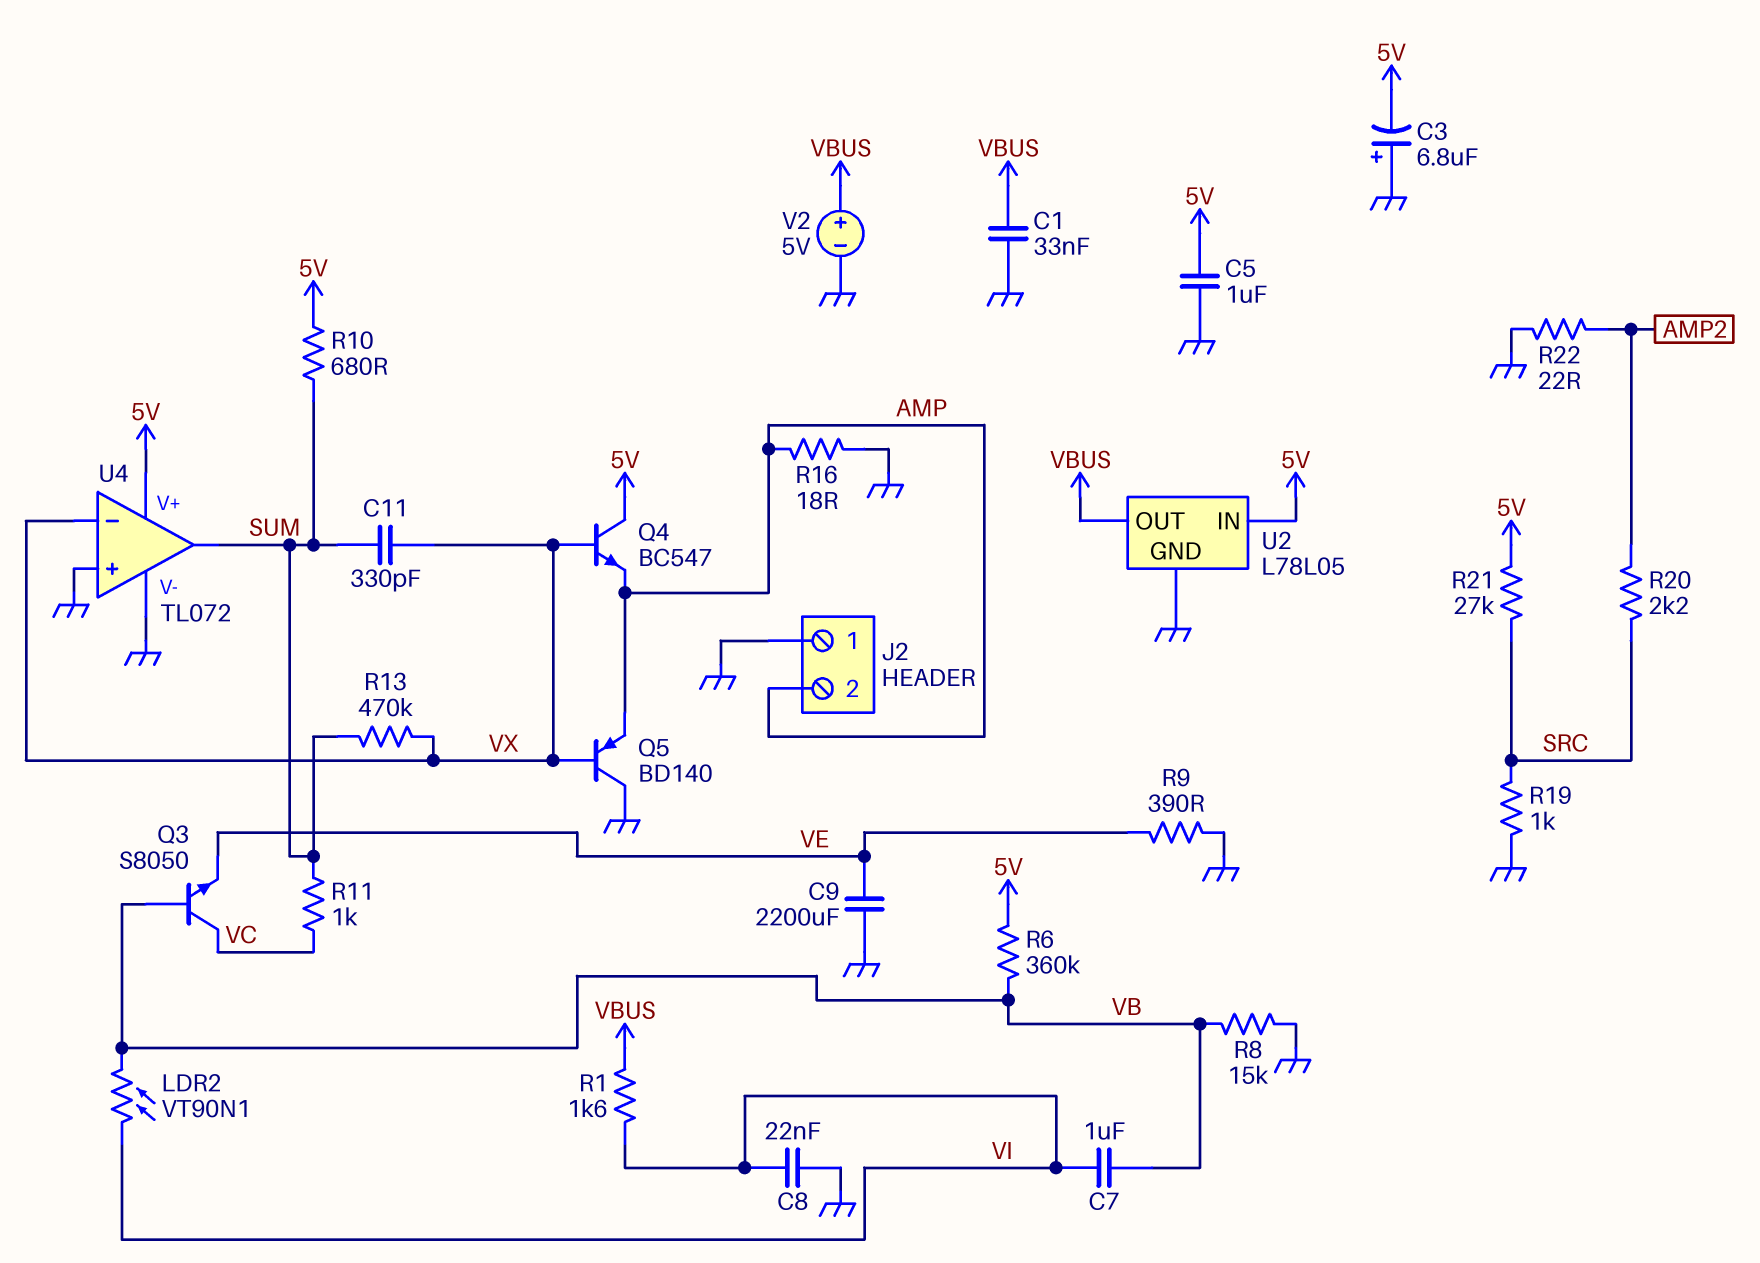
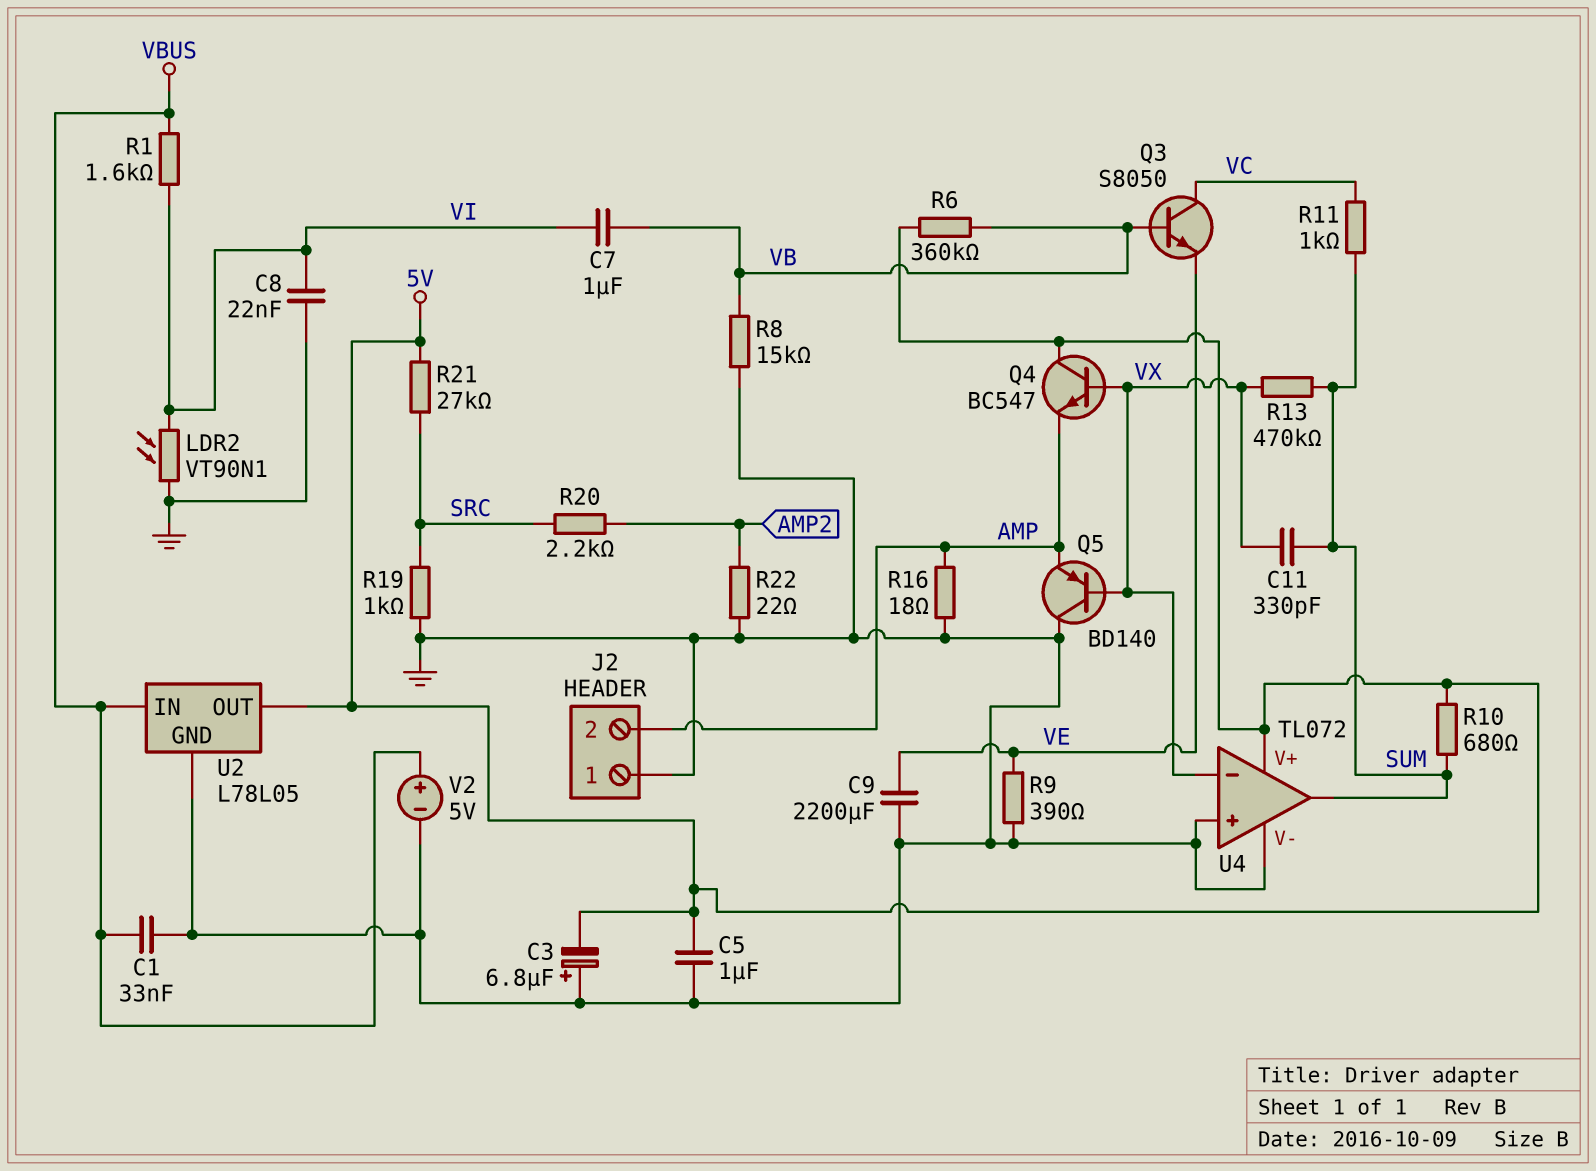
LDR2: VT90N1 (VB, VI) -> VT90N1 (GND, VI)
U2 pin IN: 5V -> VBUS
U2 pin OUT: VBUS -> 5V

